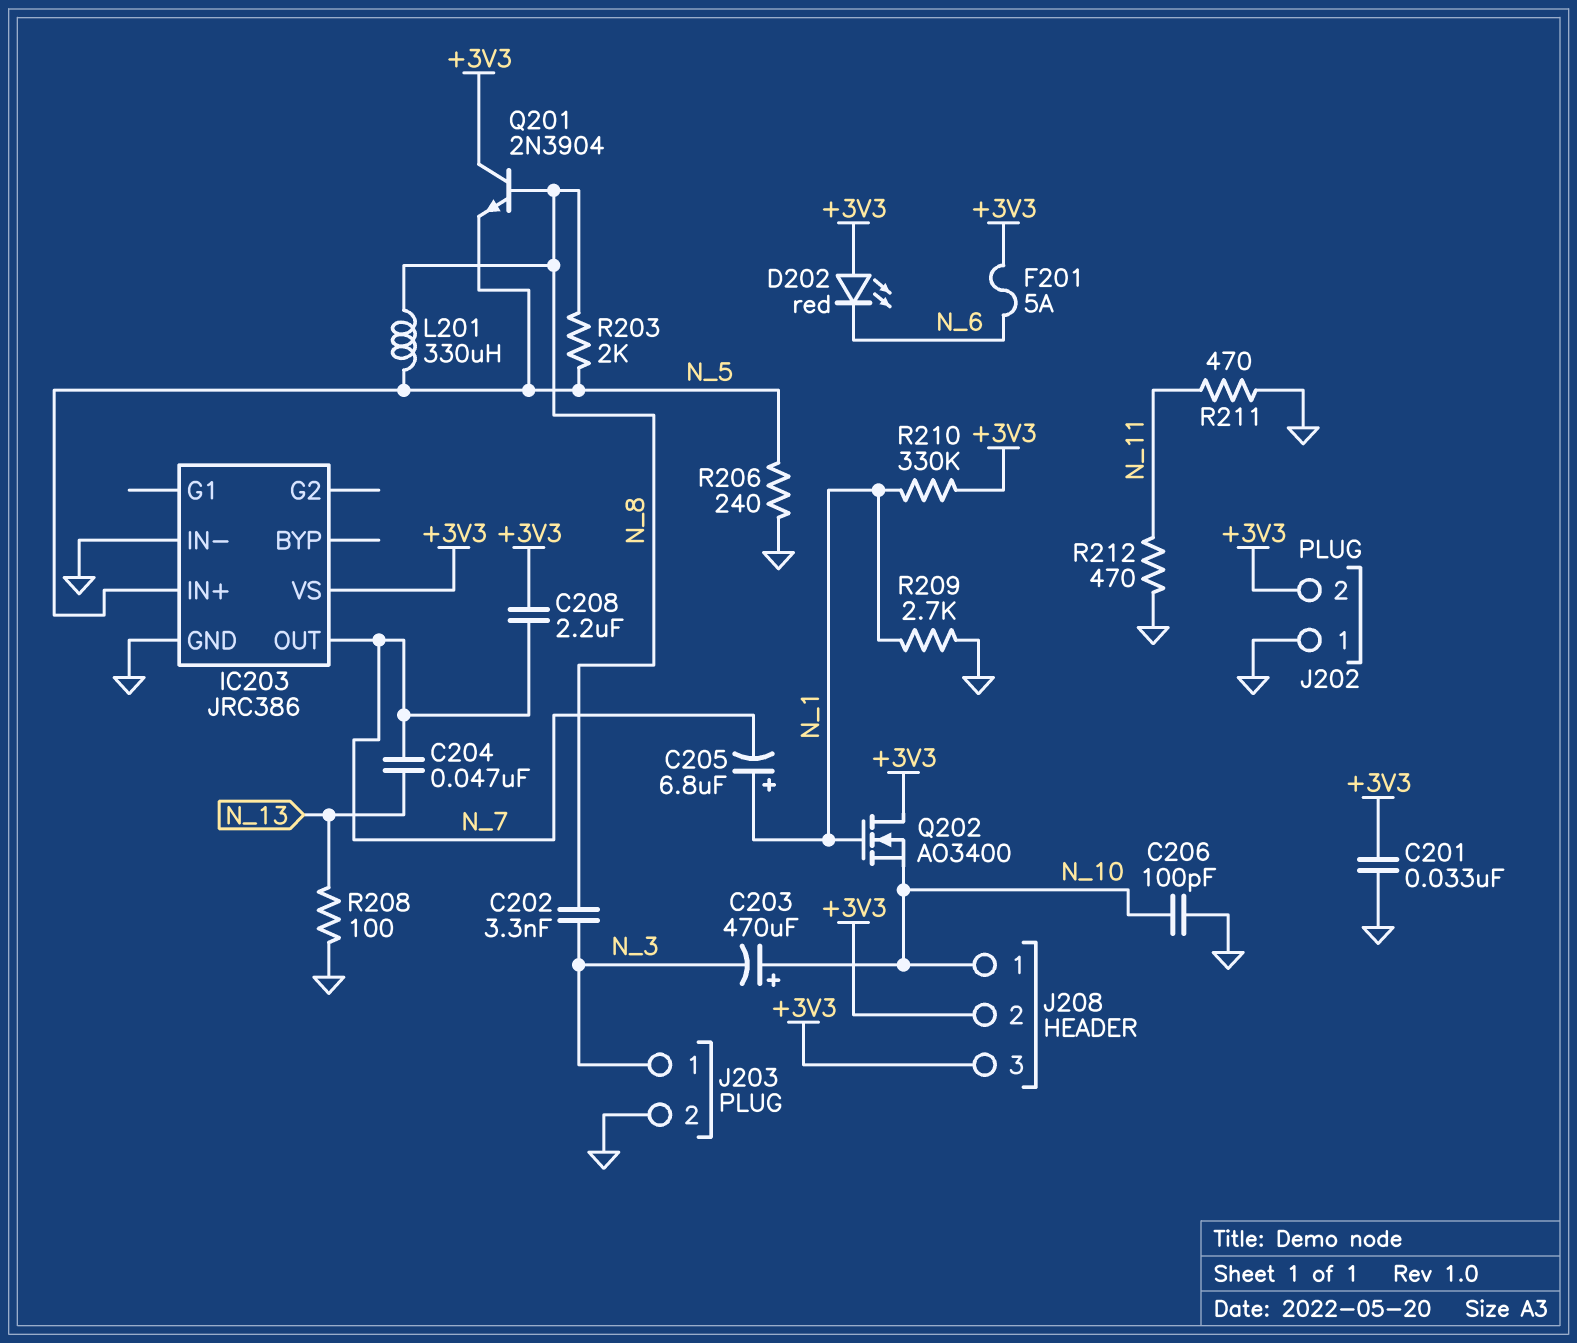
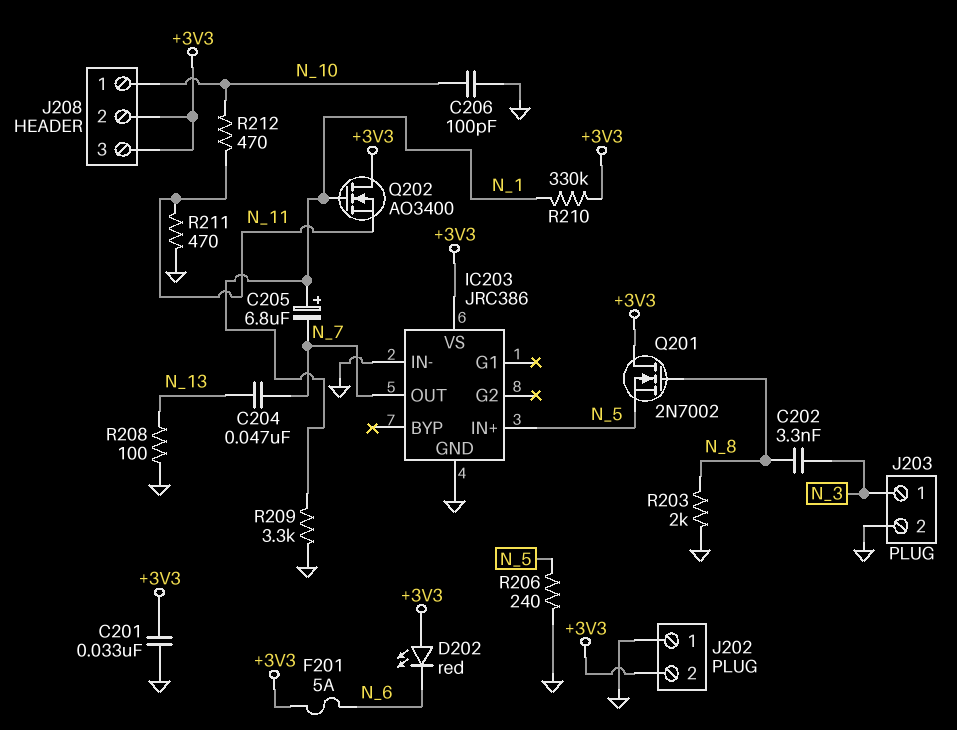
C203: 470uF (plus N_10, minus N_3) -> none
C208: 2.2uF (+3V3, N_7) -> none
L201: 330uH (N_5, N_8) -> none
Q201: NPN 2N3904 (B N_8, C +3V3, E N_5) -> NMOS 2N7002 (G N_8, D +3V3, S N_5)
Q202: NMOS AO3400 (G N_1, D +3V3, S N_10) -> NMOS AO3400 (G N_1, D +3V3, S N_11)
R203: 2k (N_5, N_8) -> 2k (GND, N_8)
R209: 2.7k (GND, N_1) -> 3.3k (GND, N_1)
R212: 470 (GND, N_11) -> 470 (N_10, N_11)

